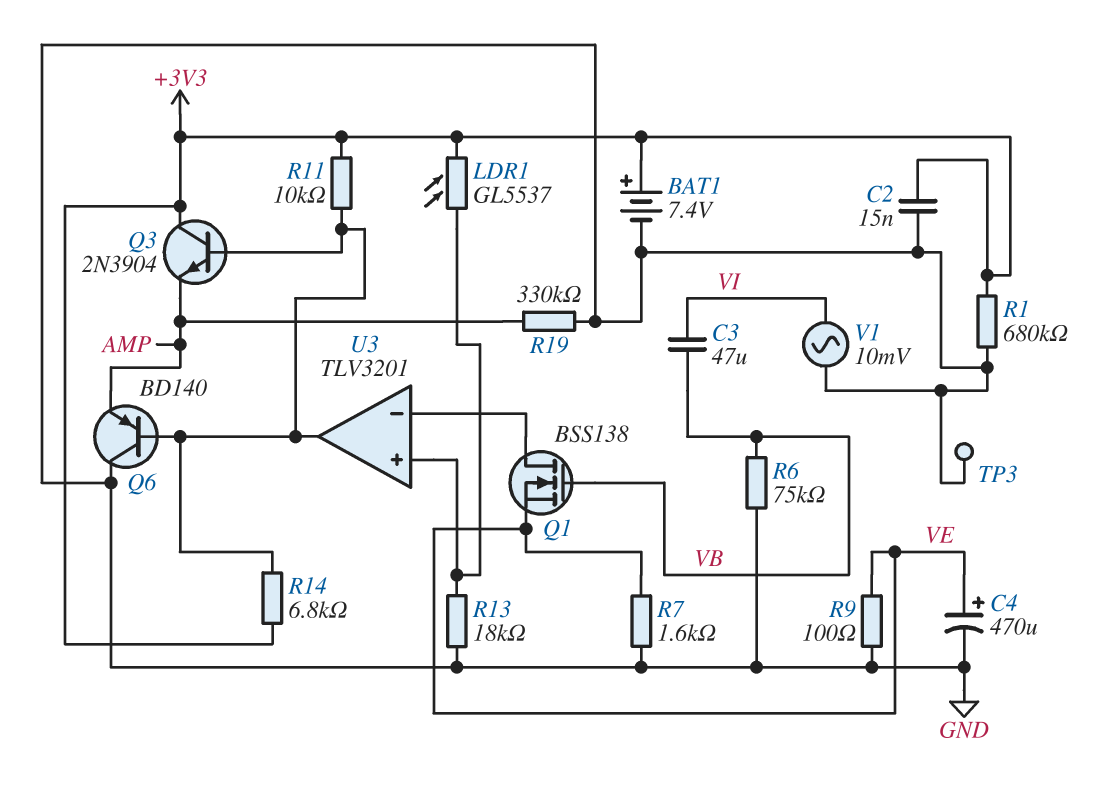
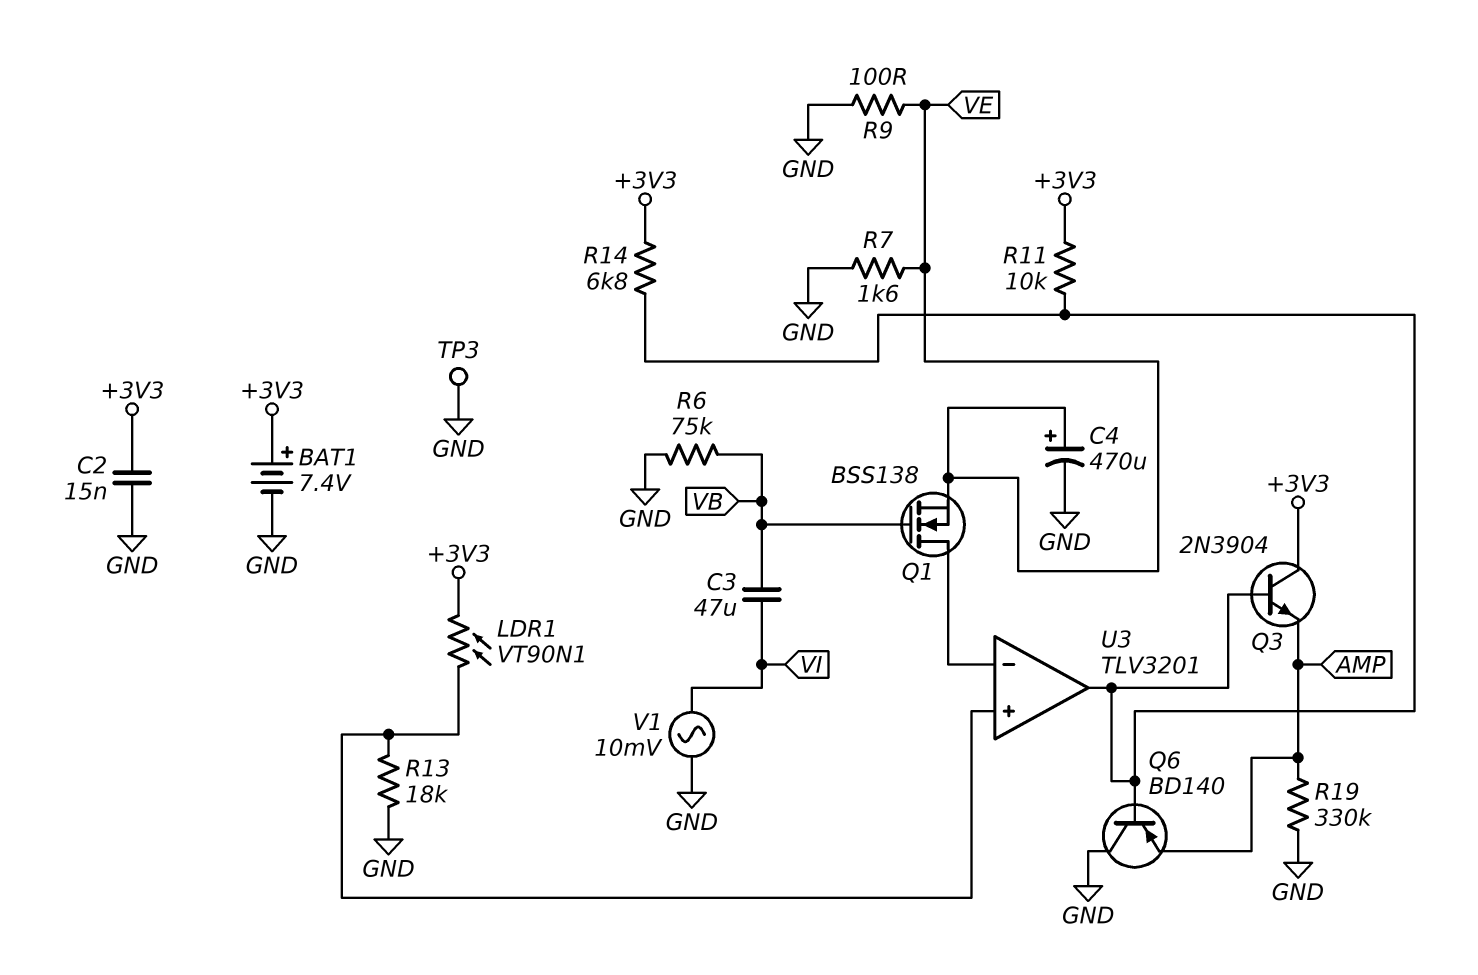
LDR1: GL5537 (+3V3, U3/in+) -> VT90N1 (+3V3, U3/in+)
R1: 680k (+3V3, GND) -> none

